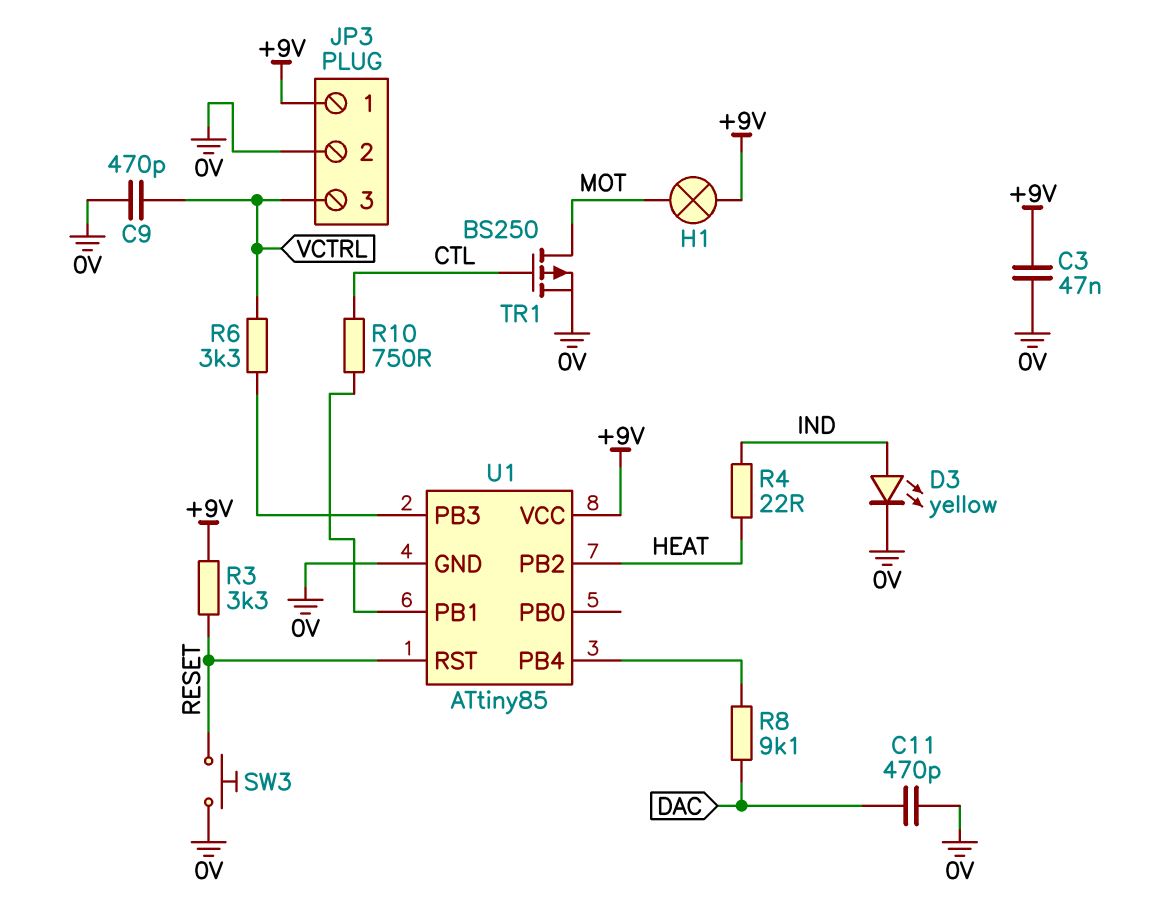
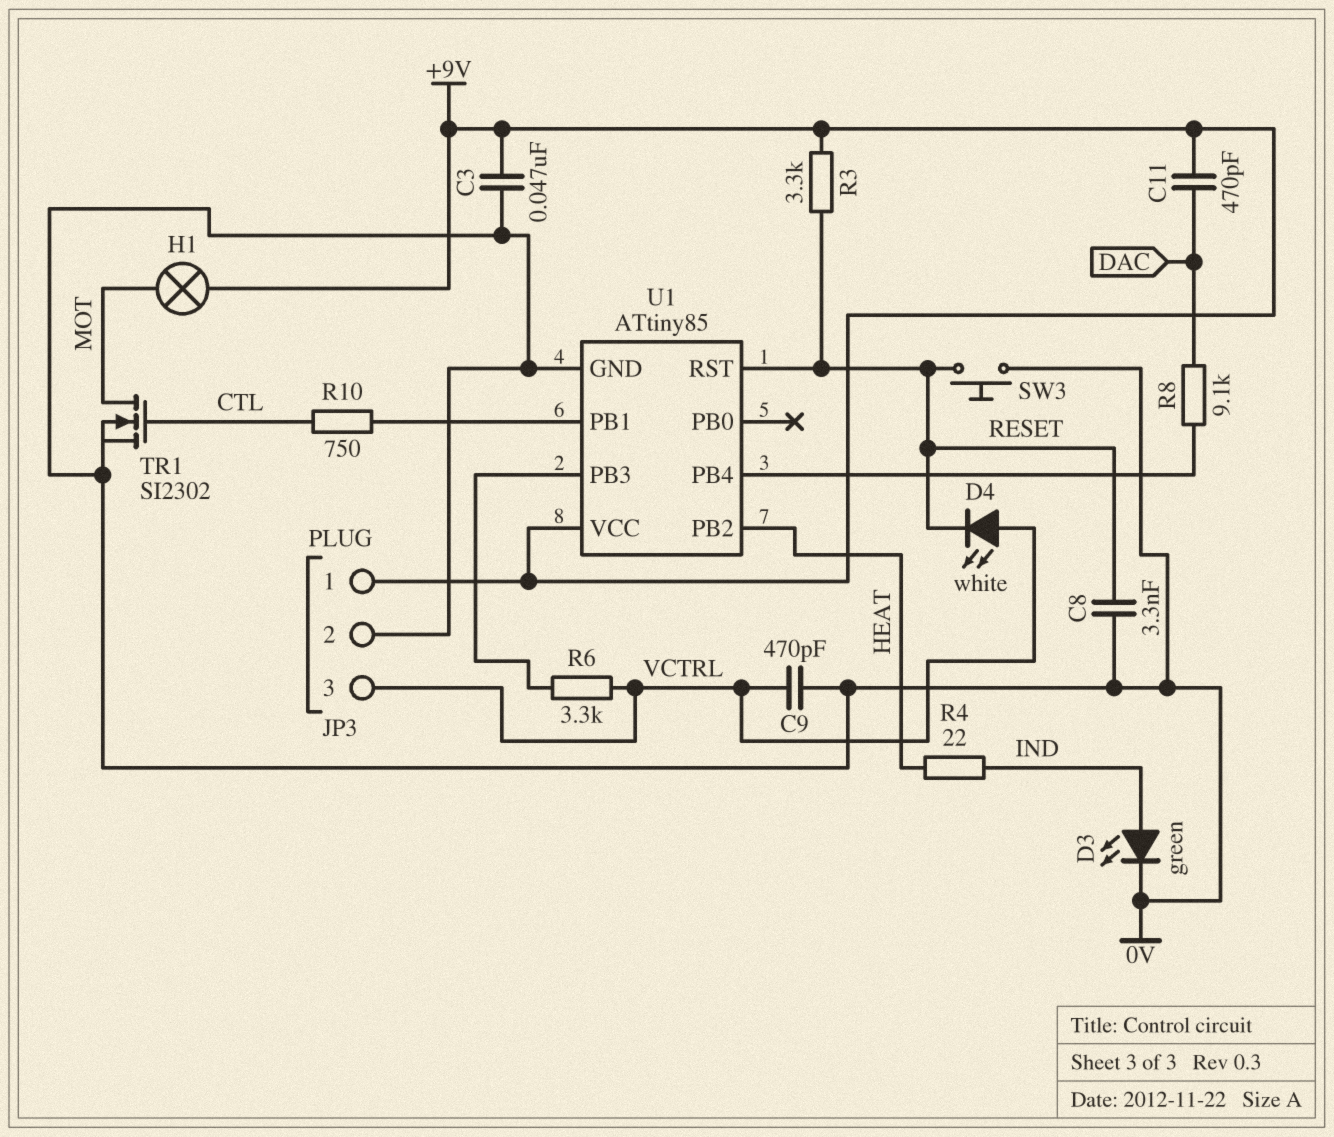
C8: none -> 3.3nF (0V, RESET)
C11: 470pF (0V, DAC) -> 470pF (+9V, DAC)
D3: LED yellow (A IND, K 0V) -> LED green (A IND, K 0V)
D4: none -> LED white (A VCTRL, K RESET)
TR1: PMOS BS250 (G CTL, D MOT, S 0V) -> NMOS SI2302 (G CTL, D MOT, S 0V)

